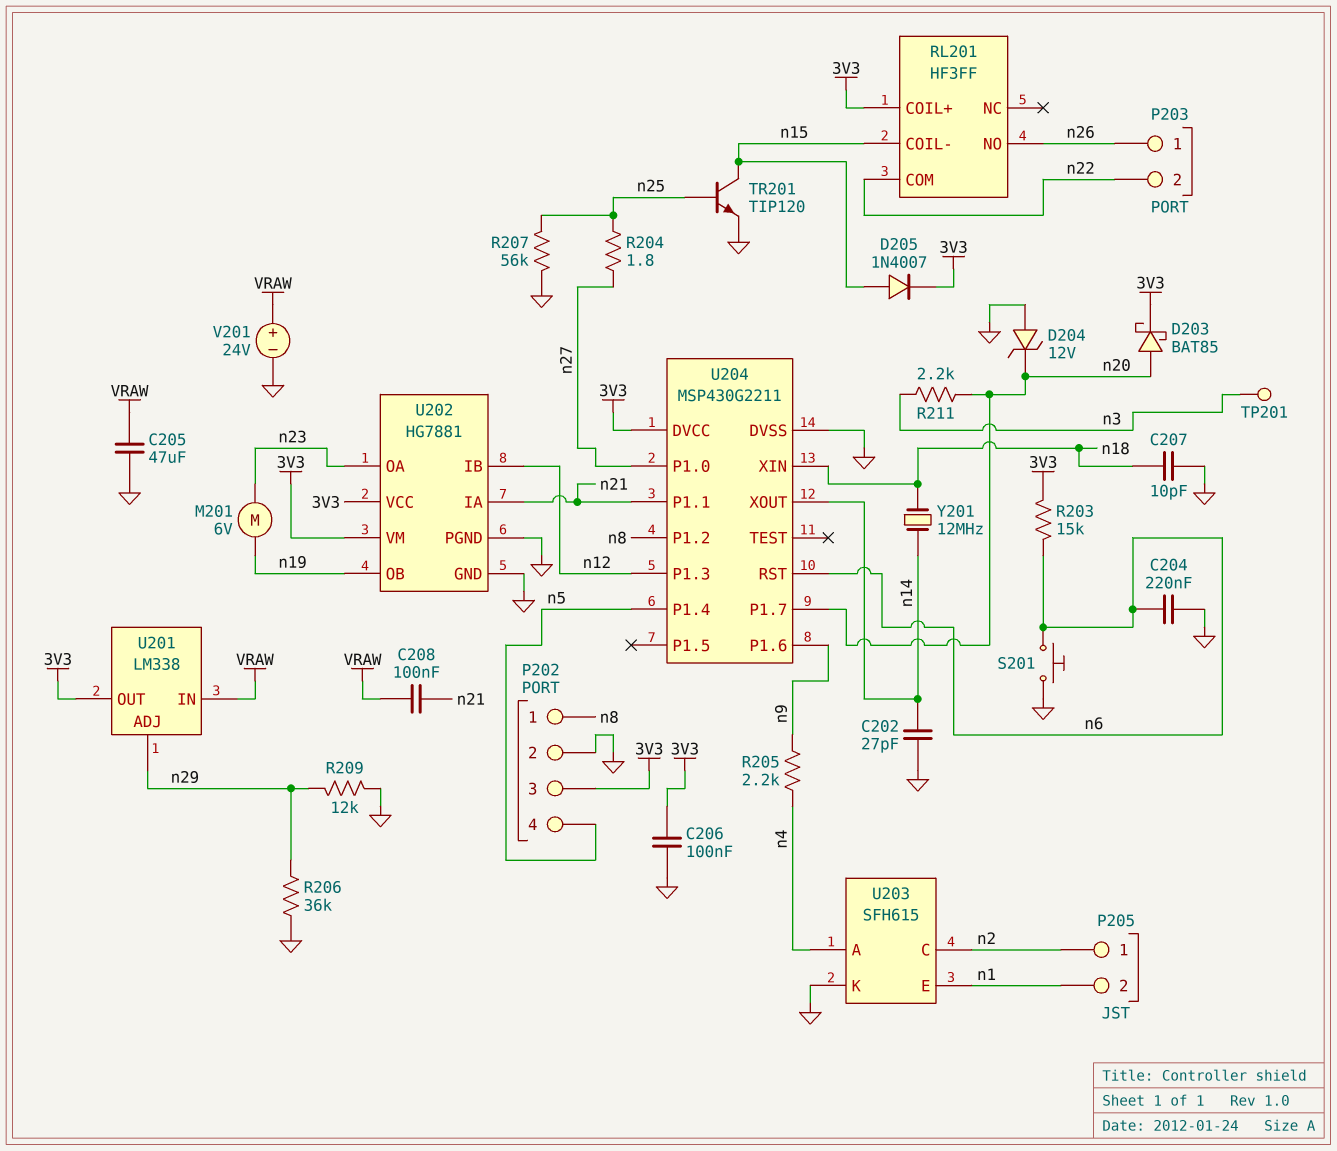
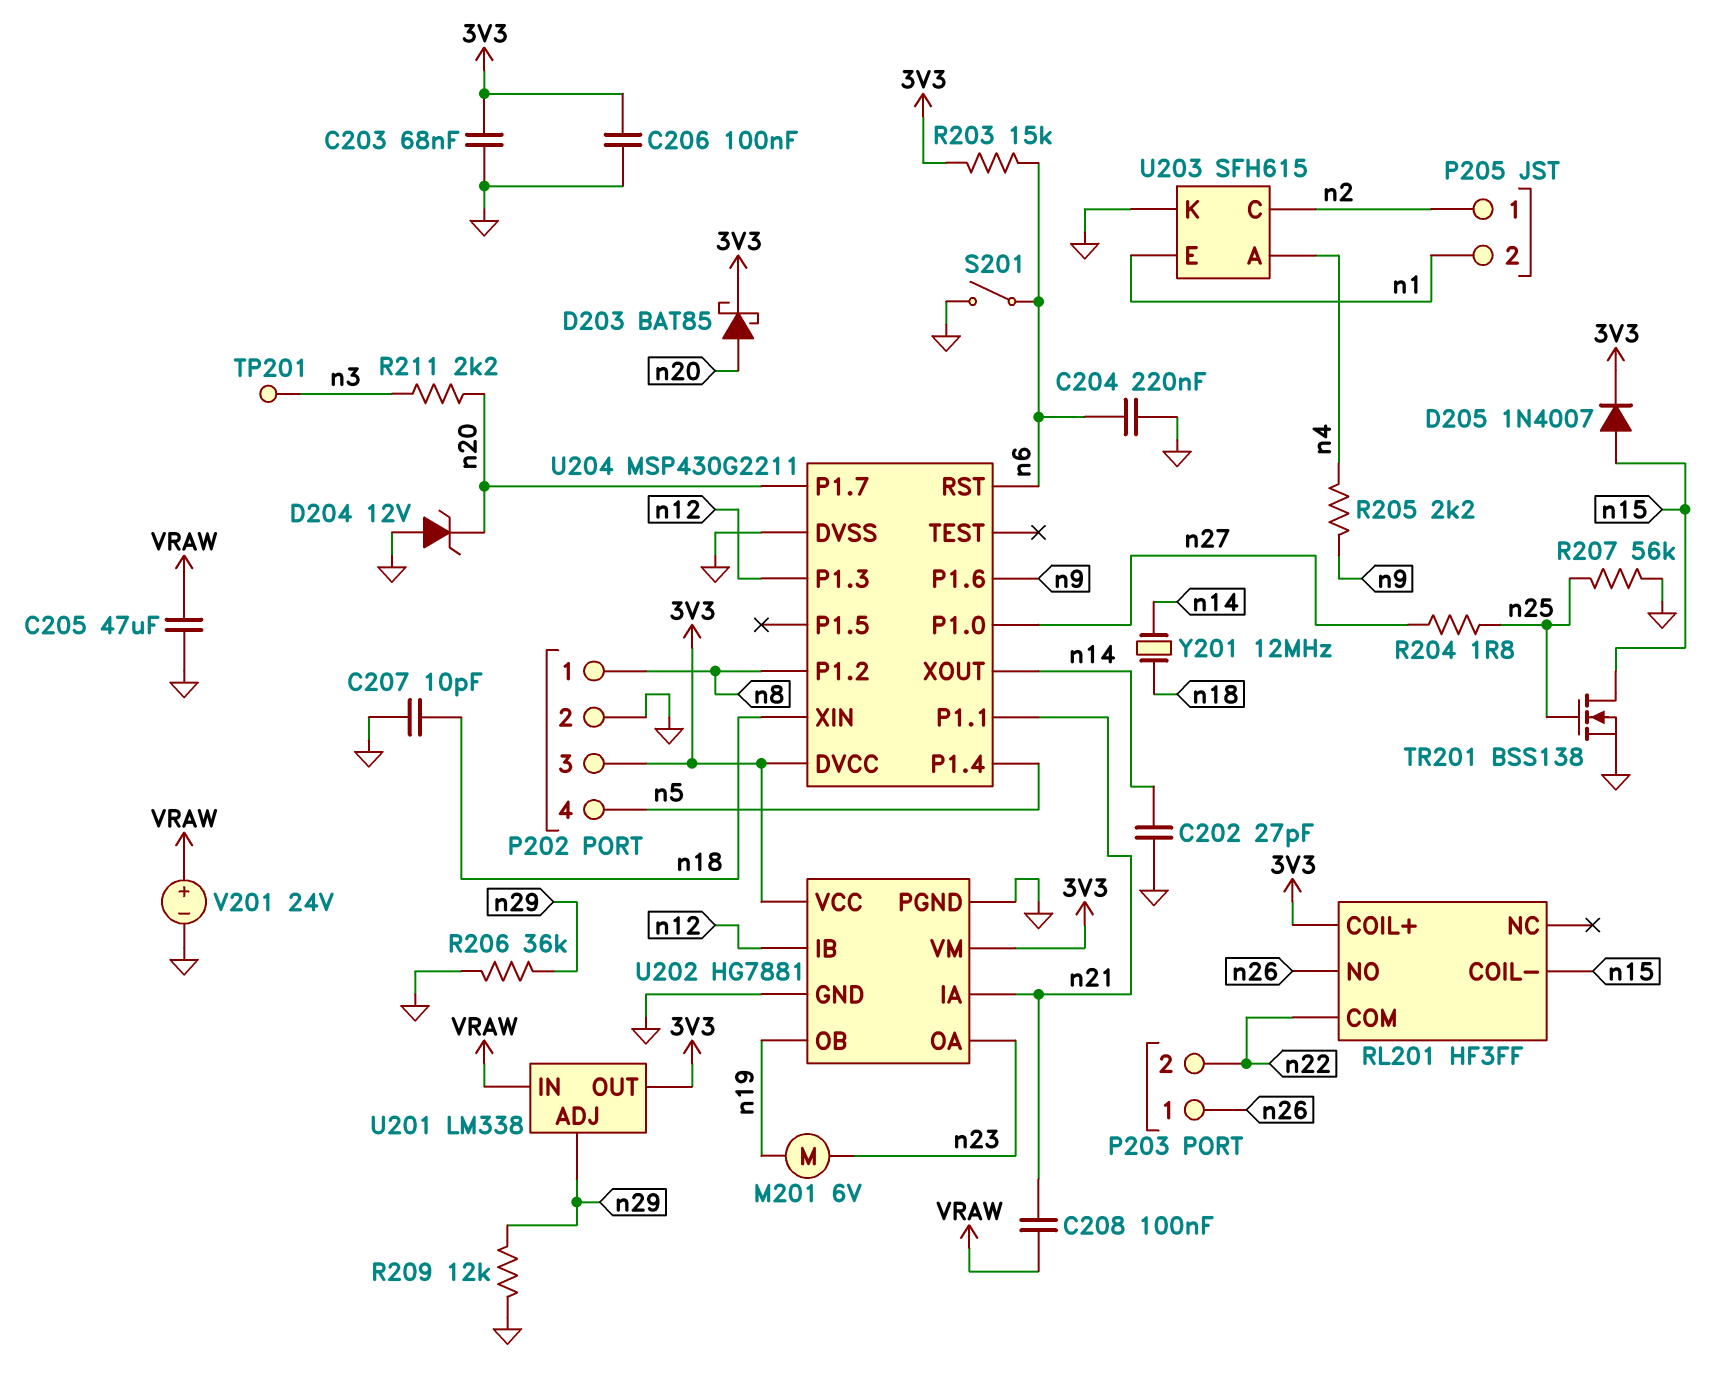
C203: none -> 68nF (3V3, GND)
S201: button (GND, n6) -> switch (GND, n6)
TR201: NPN TIP120 (B n25, C n15, E GND) -> NMOS BSS138 (G n25, D n15, S GND)

